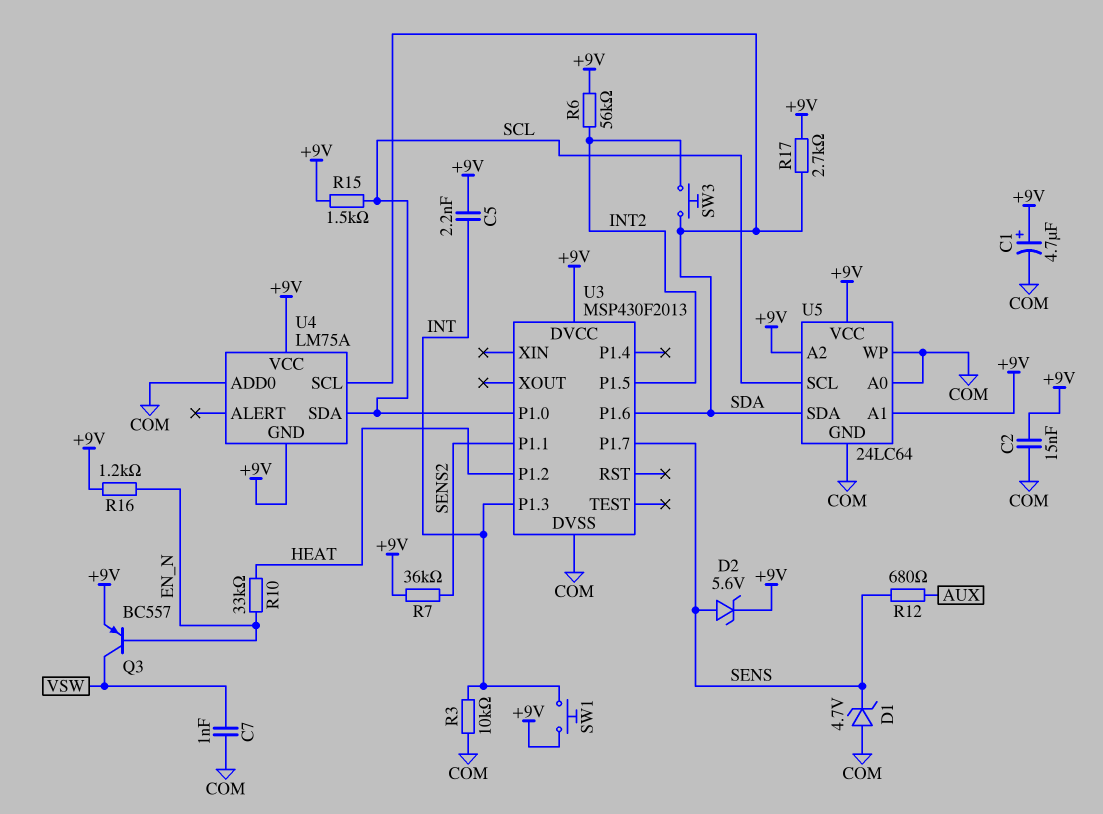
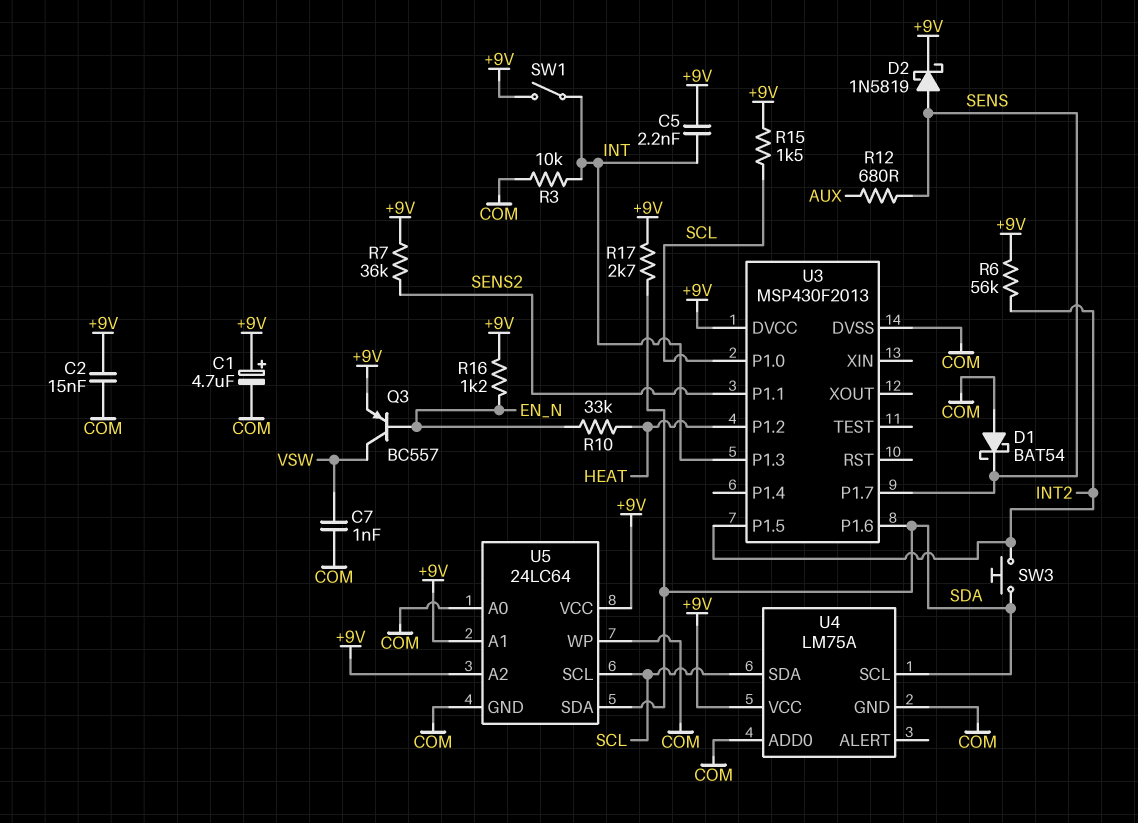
D1: zener 4.7V (A COM, K SENS) -> schottky BAT54 (A COM, K SENS)
D2: zener 5.6V (A SENS, K +9V) -> schottky 1N5819 (A SENS, K +9V)
SW1: button (+9V, INT) -> switch (+9V, INT)
U4 pin GND: +9V -> COM

